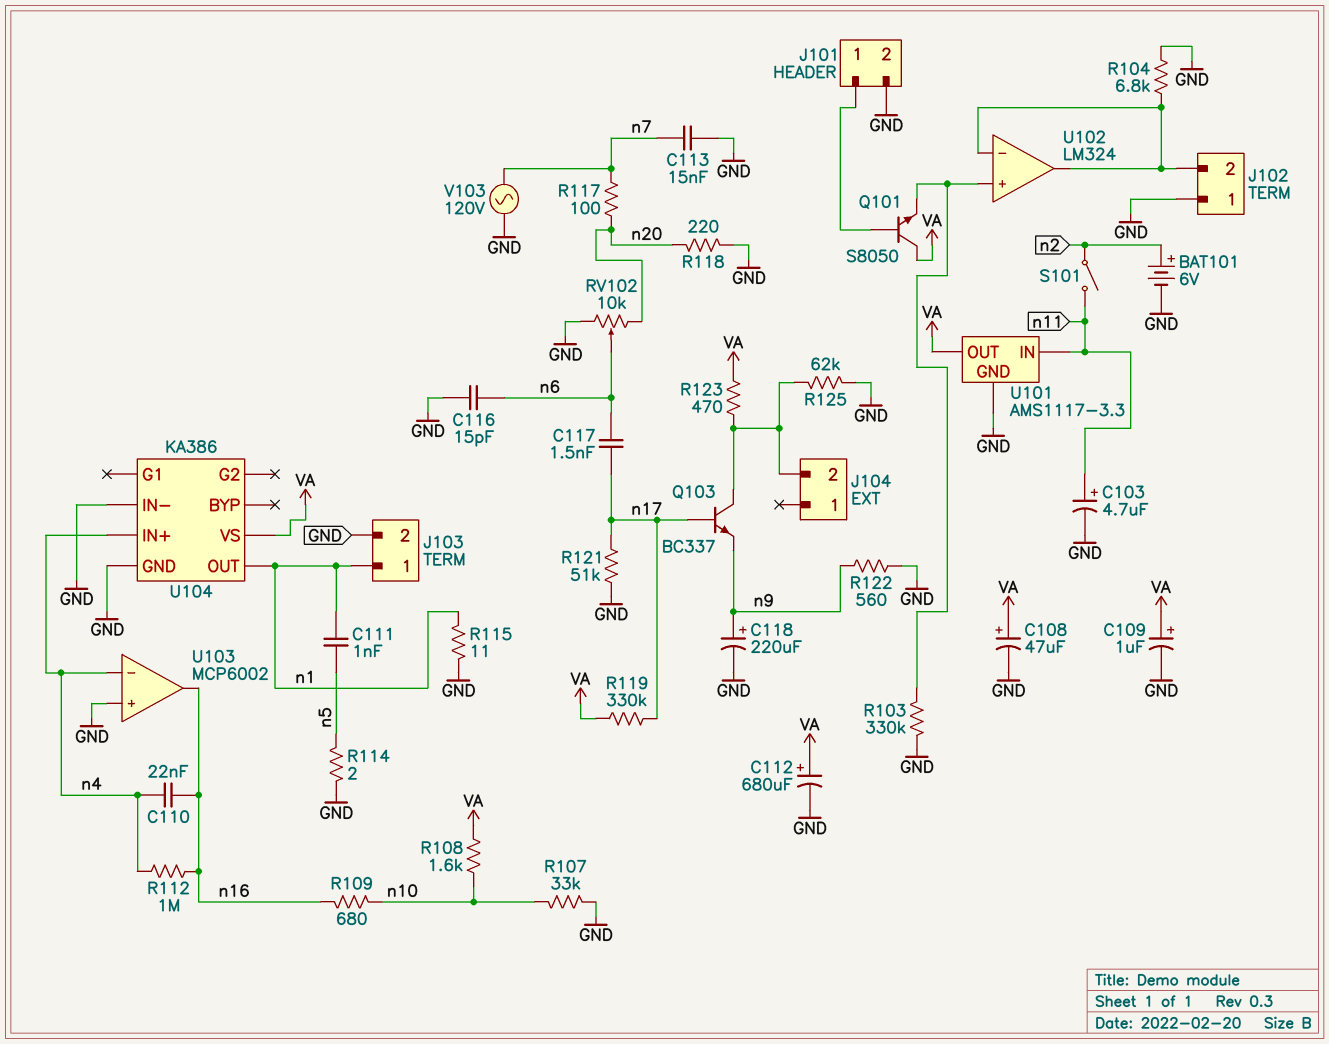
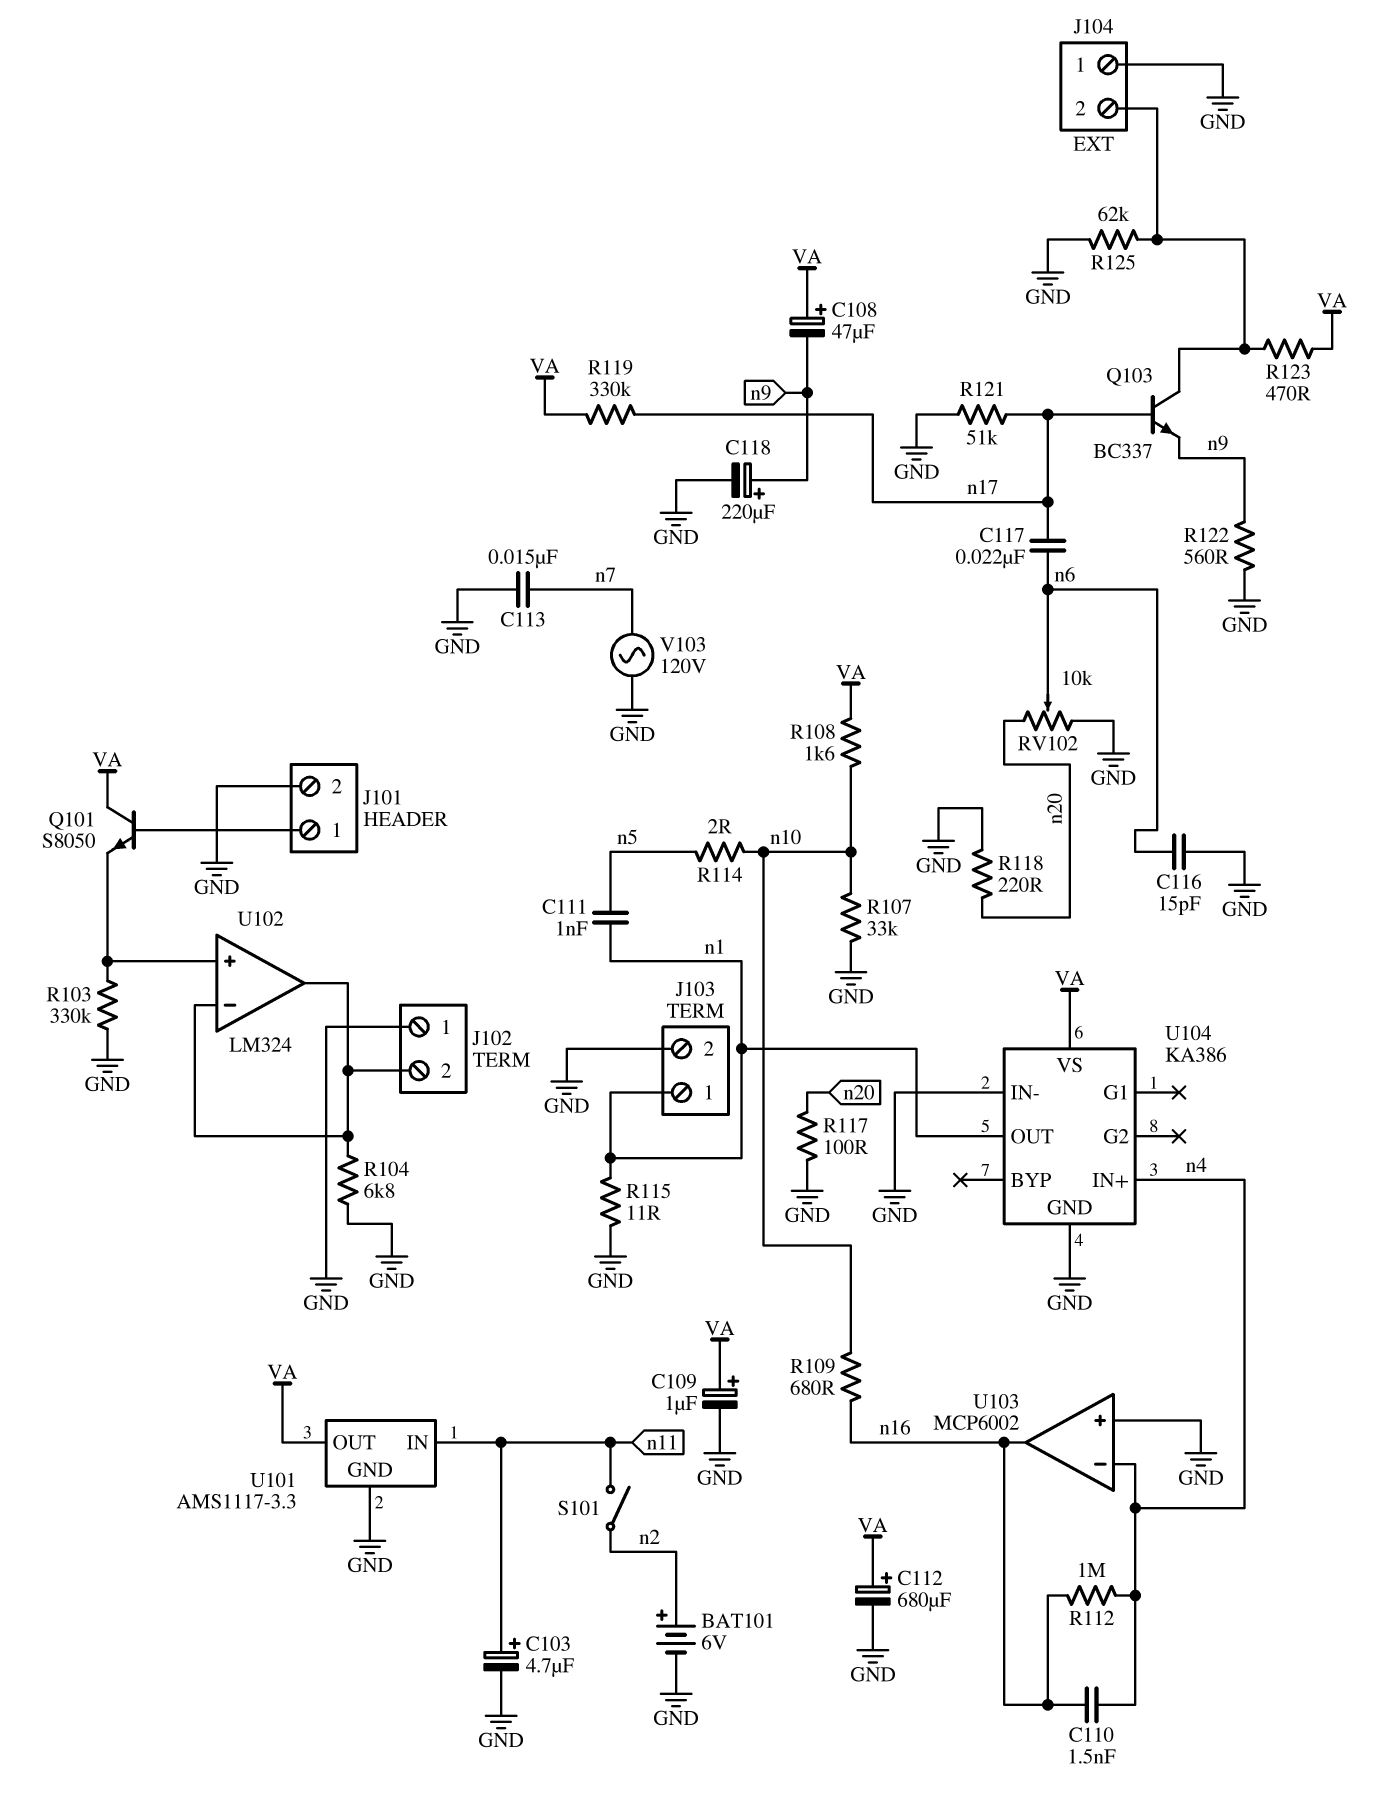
C108: 47uF (plus VA, minus GND) -> 47uF (plus VA, minus n9)
C110: 22nF (n4, n16) -> 1.5nF (n4, n16)
C117: 1.5nF (n6, n17) -> 22nF (n6, n17)
J104 pin 1: none -> GND
R114: 2 (GND, n5) -> 2 (n5, n10)
R117: 100 (n7, n20) -> 100 (GND, n20)

